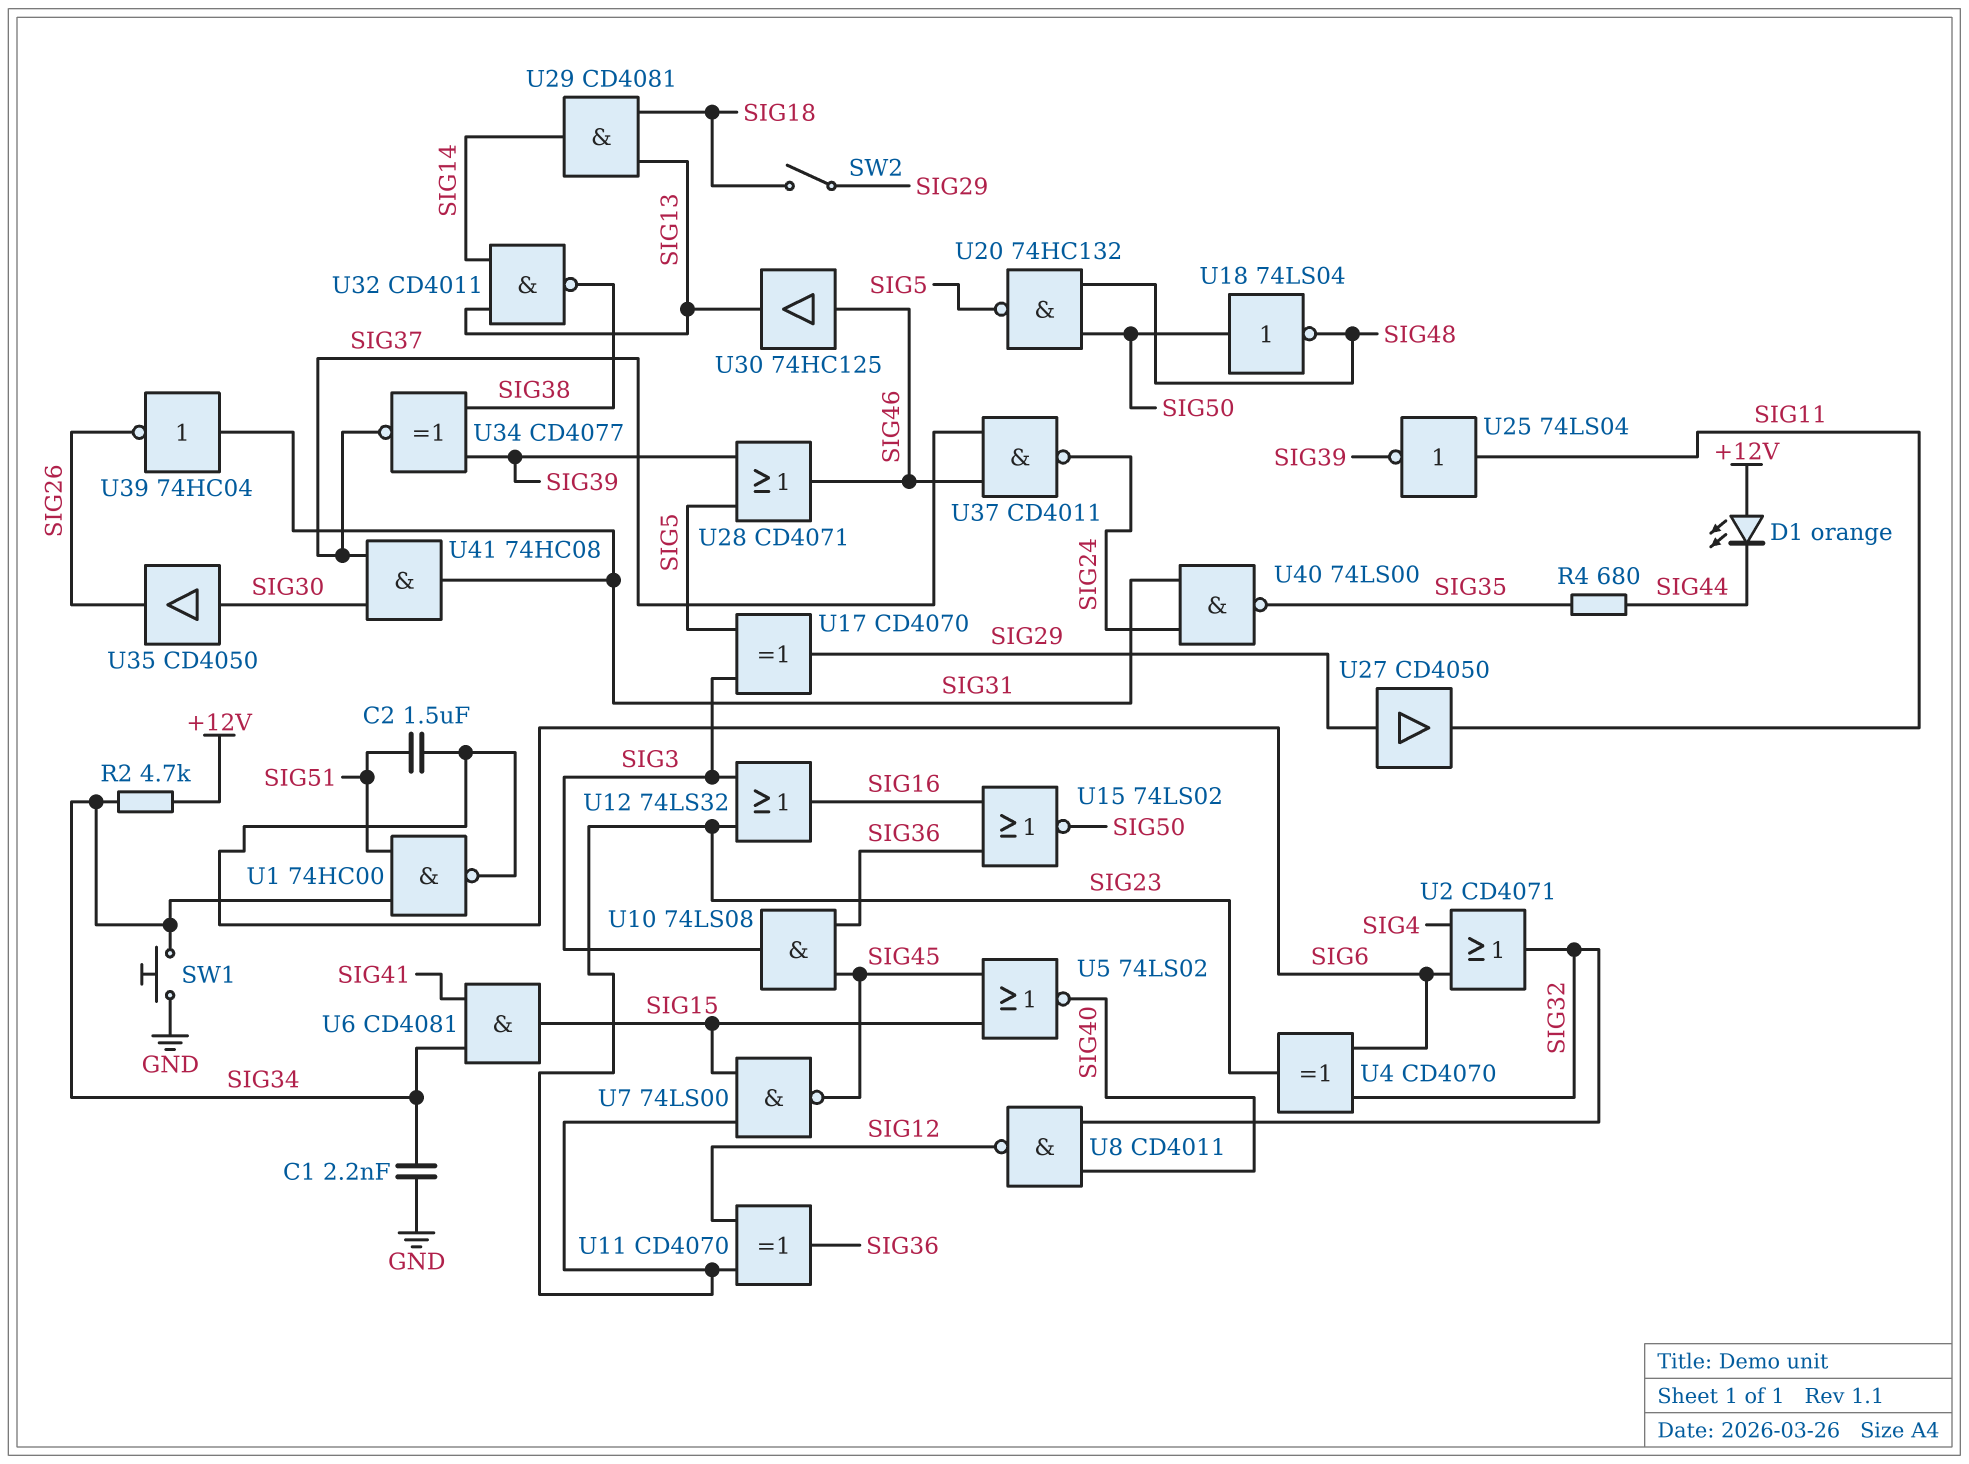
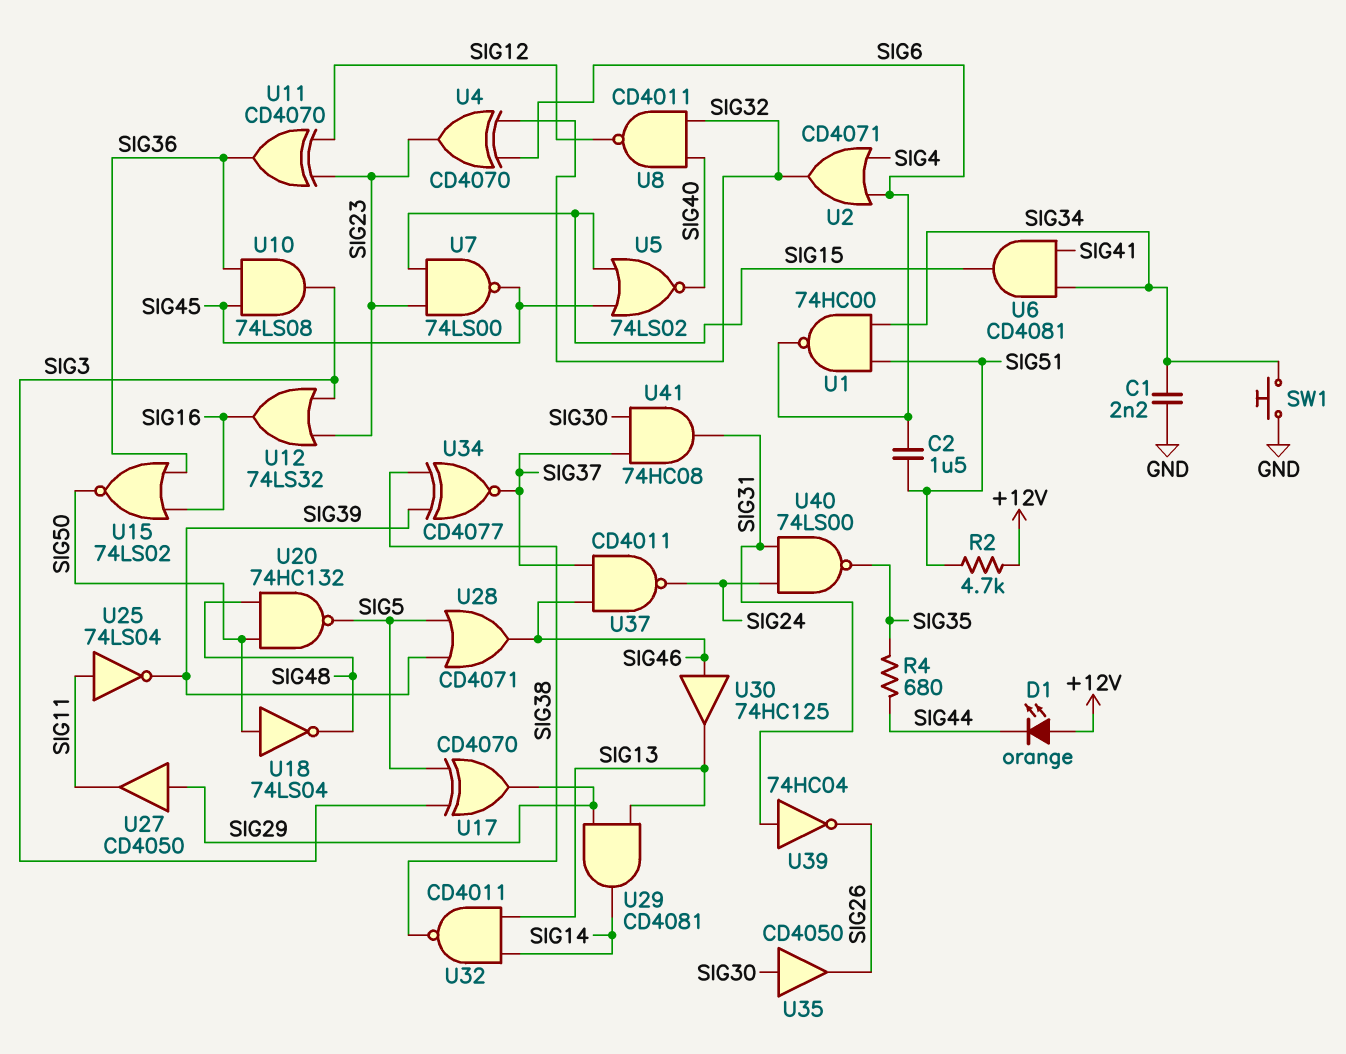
R2: 4.7k (+12V, SIG34) -> 4.7k (+12V, SIG51)
SW2: switch (SIG18, SIG29) -> none
U29: AND CD4081 (in SIG13, in SIG18, out SIG14) -> AND CD4081 (in SIG13, in SIG29, out SIG14)

